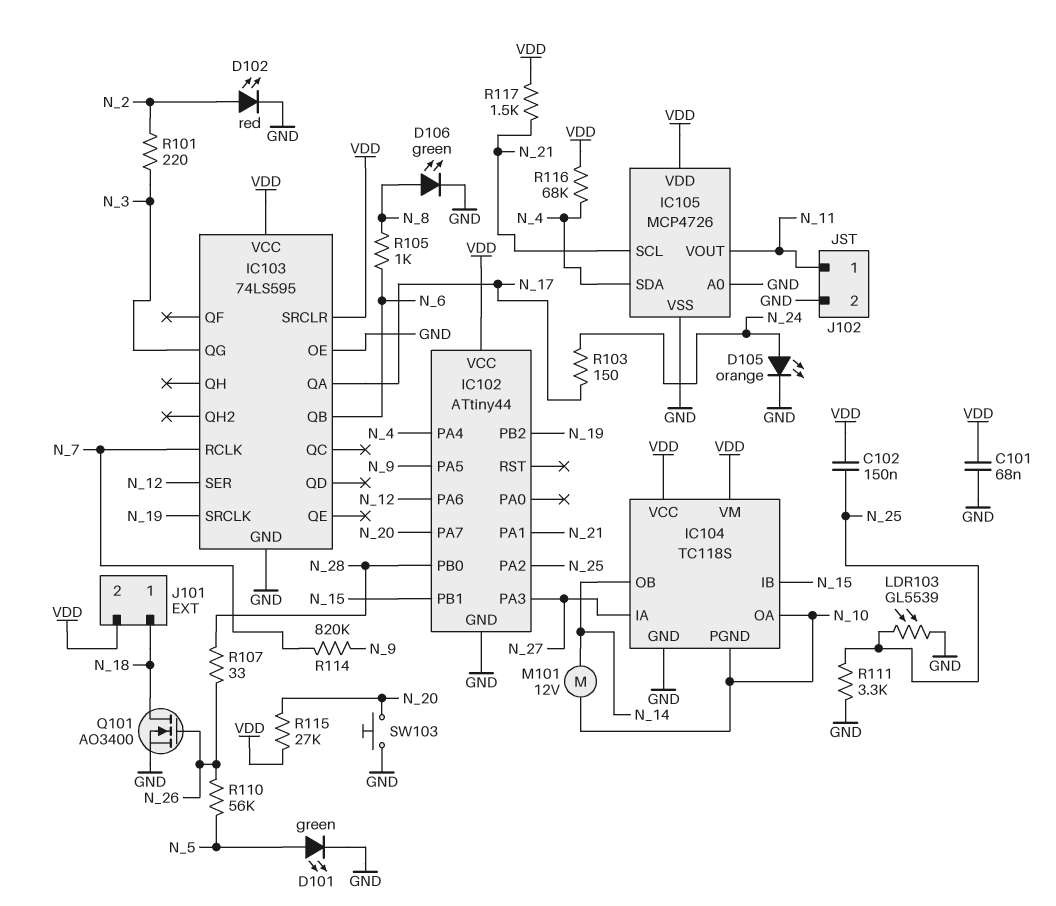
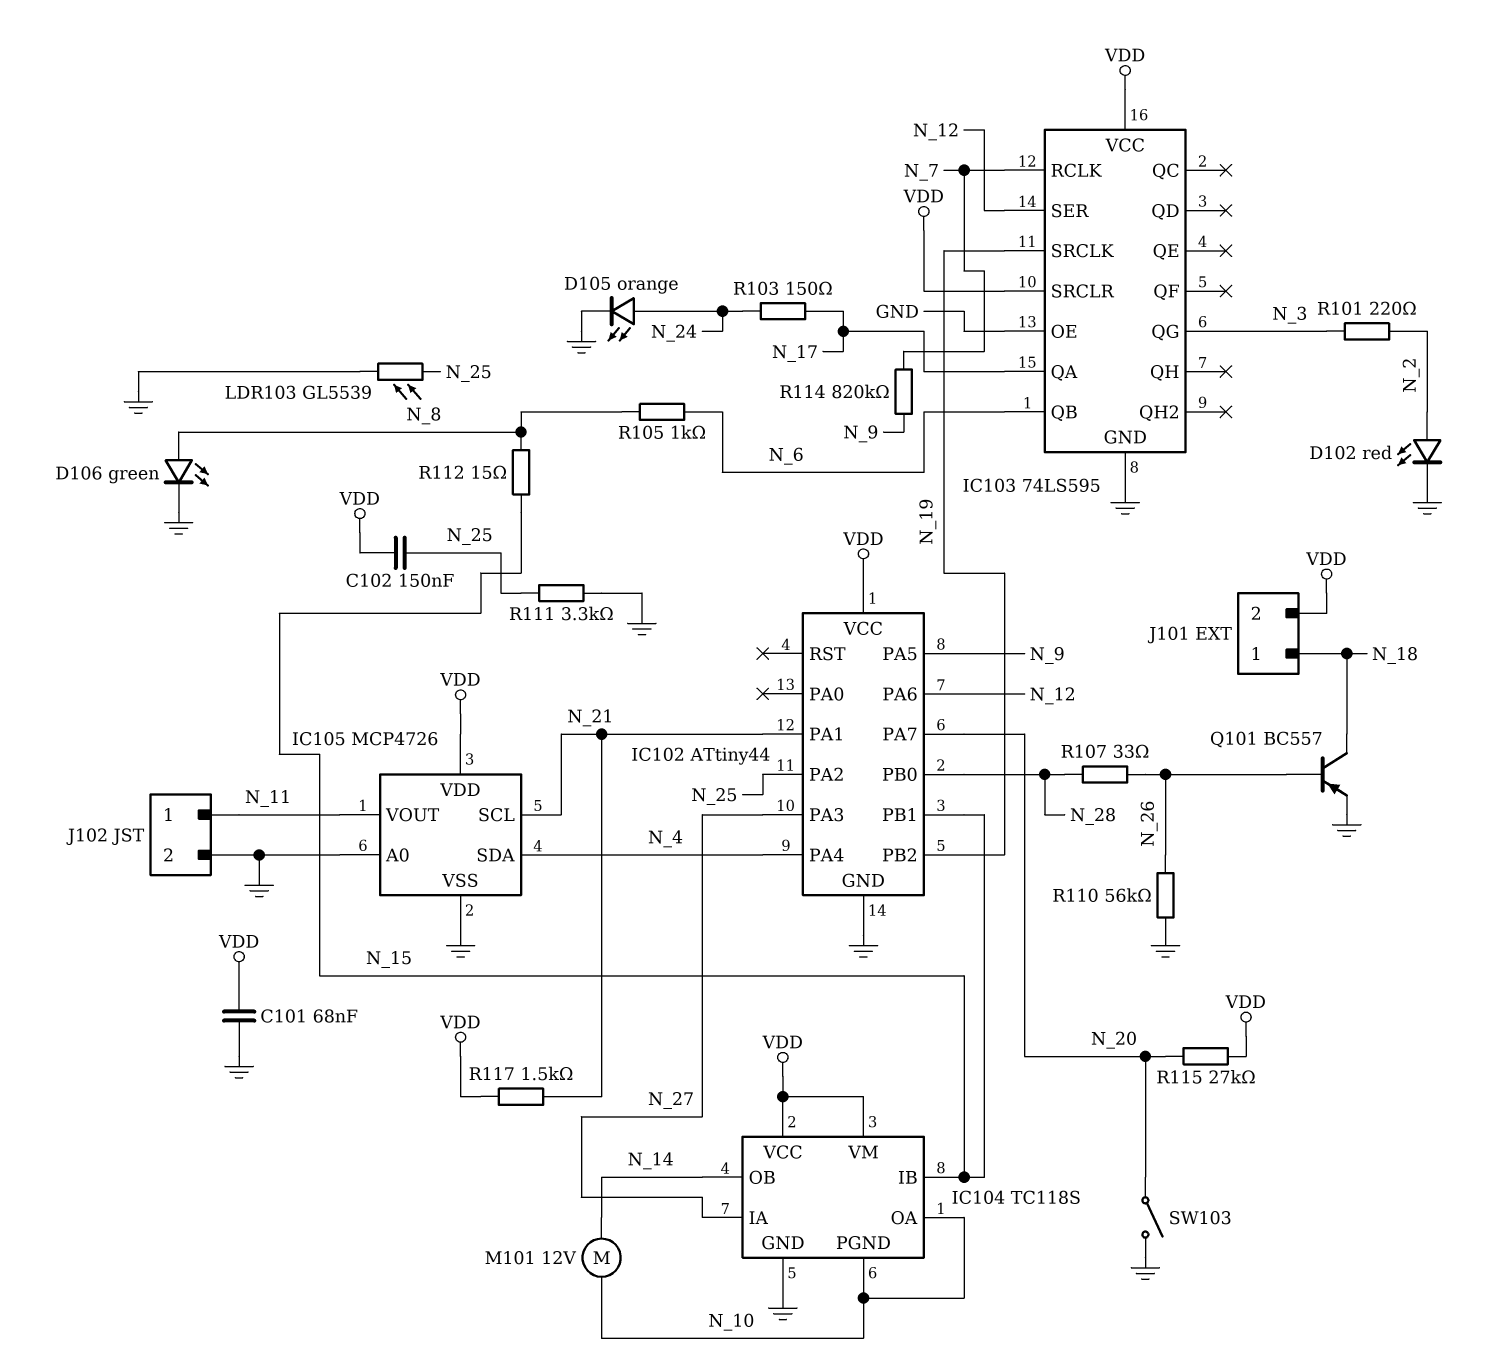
D101: LED green (A N_5, K GND) -> none
Q101: NMOS AO3400 (G N_26, D N_18, S GND) -> PNP BC557 (B N_26, C N_18, E GND)
R110: 56k (N_5, N_26) -> 56k (GND, N_26)
R112: none -> 15 (N_8, N_15)
R116: 68k (N_4, VDD) -> none
SW103: button (GND, N_20) -> switch (GND, N_20)

